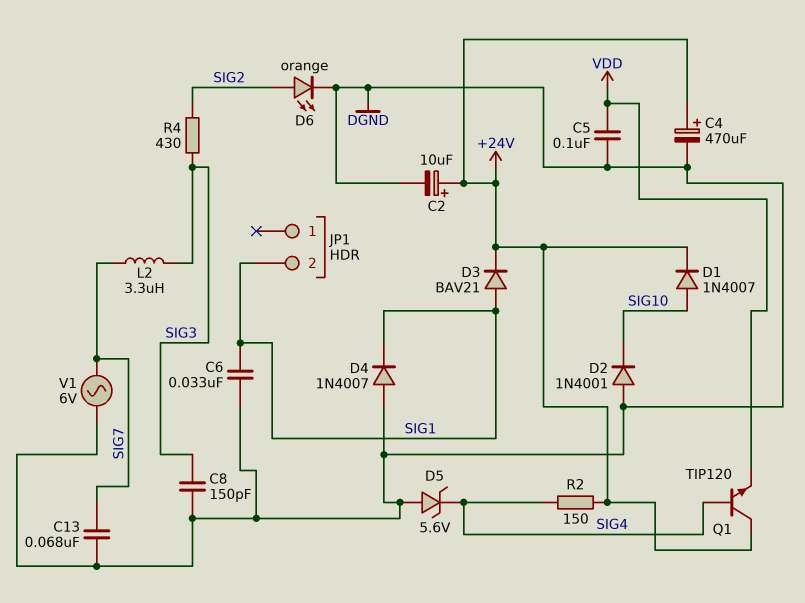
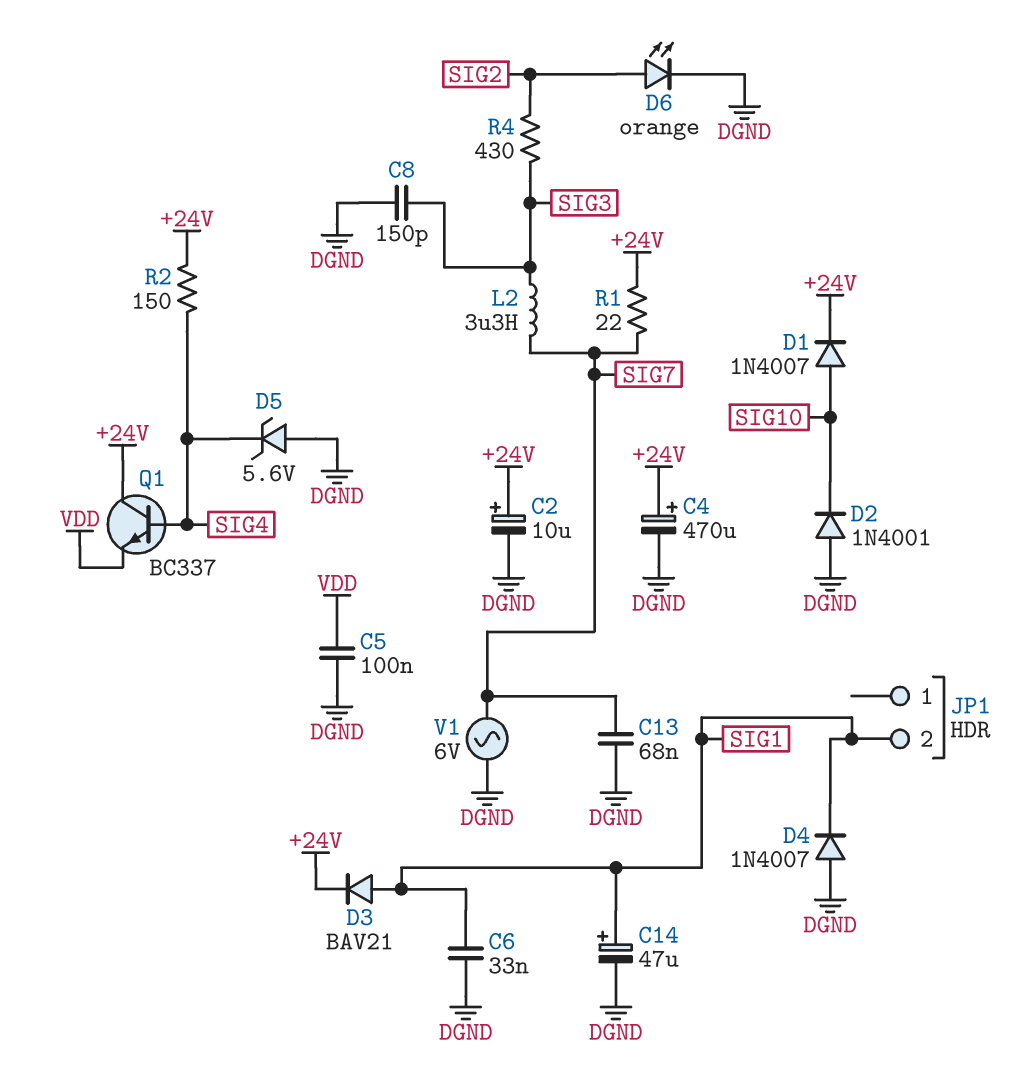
C14: none -> 47uF (plus SIG1, minus DGND)
Q1: NPN TIP120 (B SIG4, C +24V, E VDD) -> NPN BC337 (B SIG4, C +24V, E VDD)
R1: none -> 22 (+24V, SIG7)

